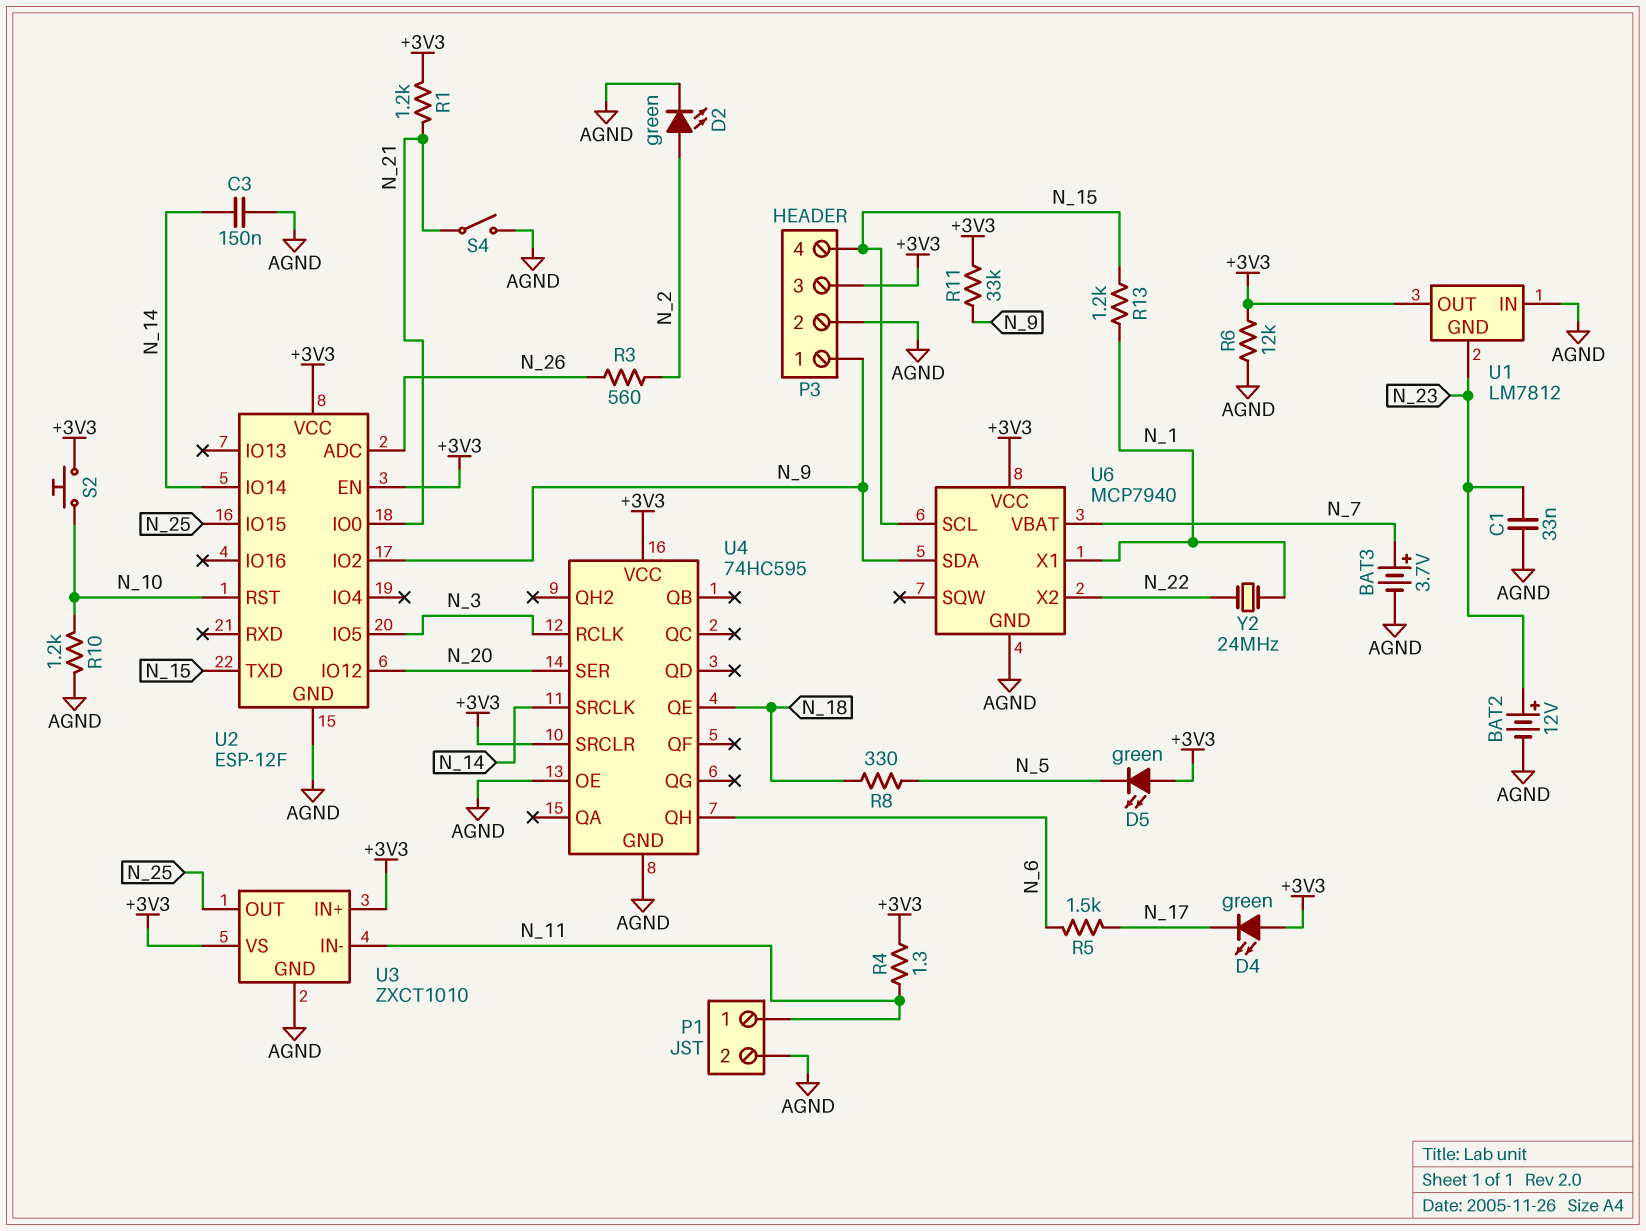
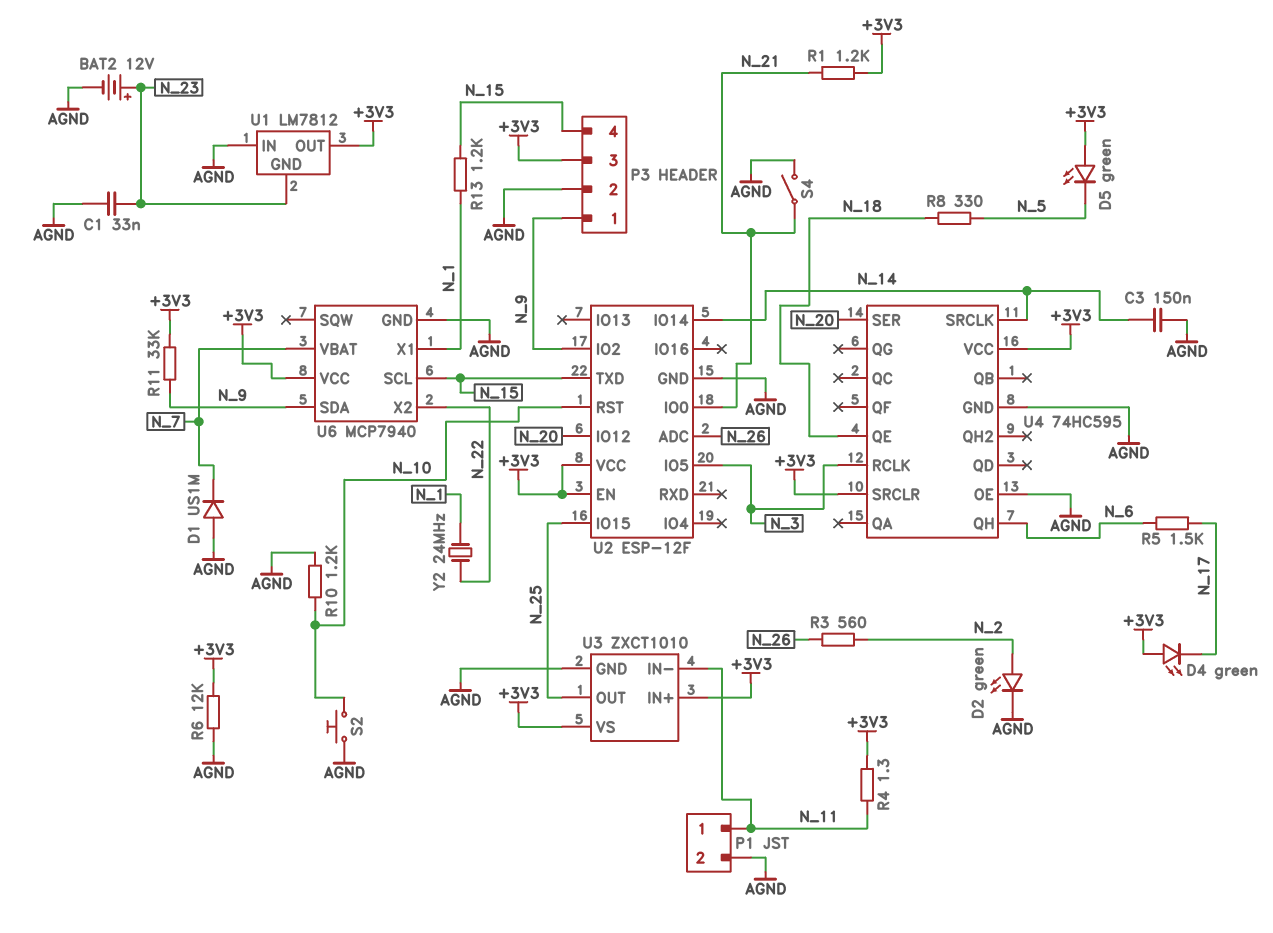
BAT3: 3.7V (plus N_7, minus AGND) -> none
D1: none -> diode US1M (A AGND, K N_7)
S2: button (+3V3, N_10) -> button (AGND, N_10)

